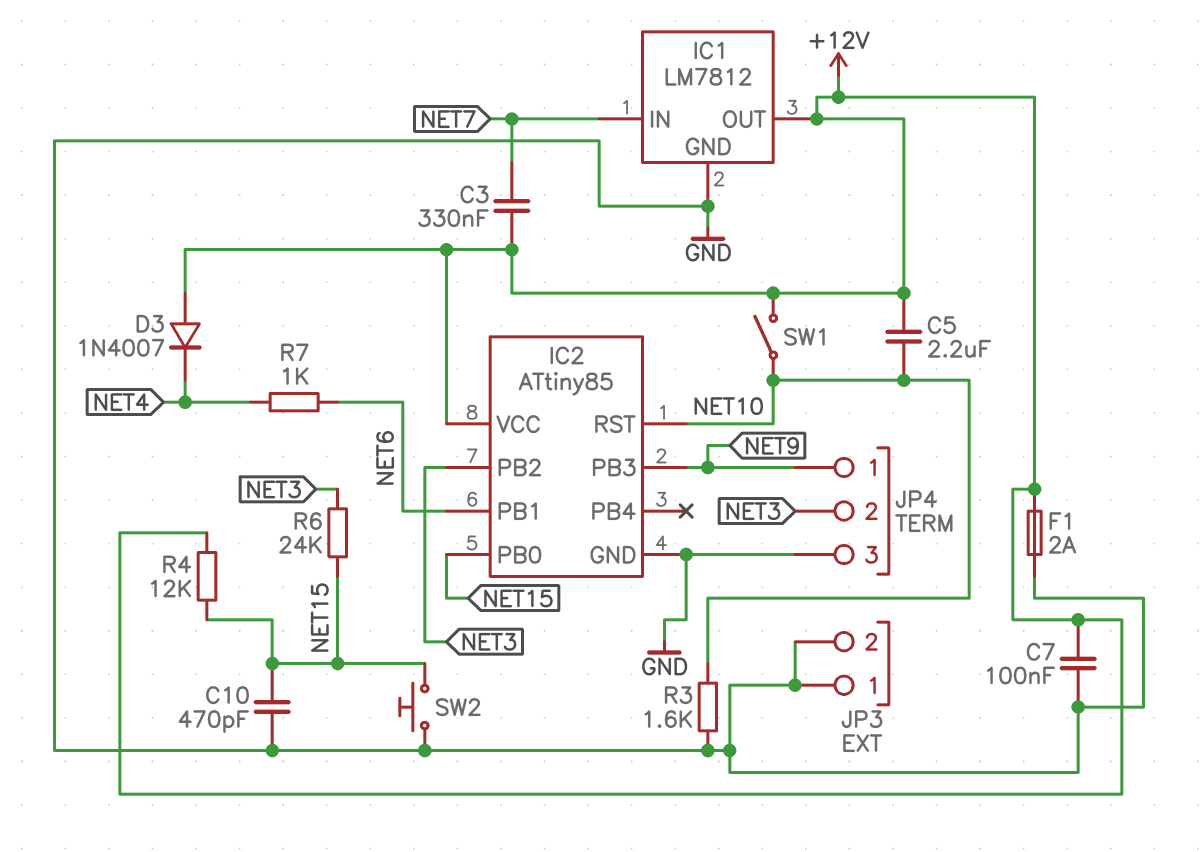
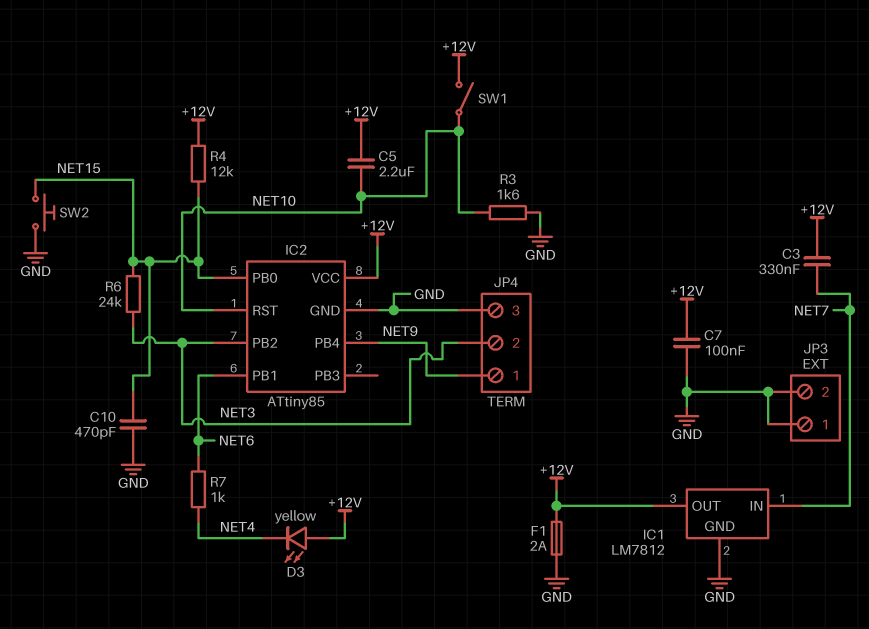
D3: diode 1N4007 (A +12V, K NET4) -> LED yellow (A +12V, K NET4)
IC2 pin PB3: NET9 -> none
IC2 pin PB4: none -> NET9

